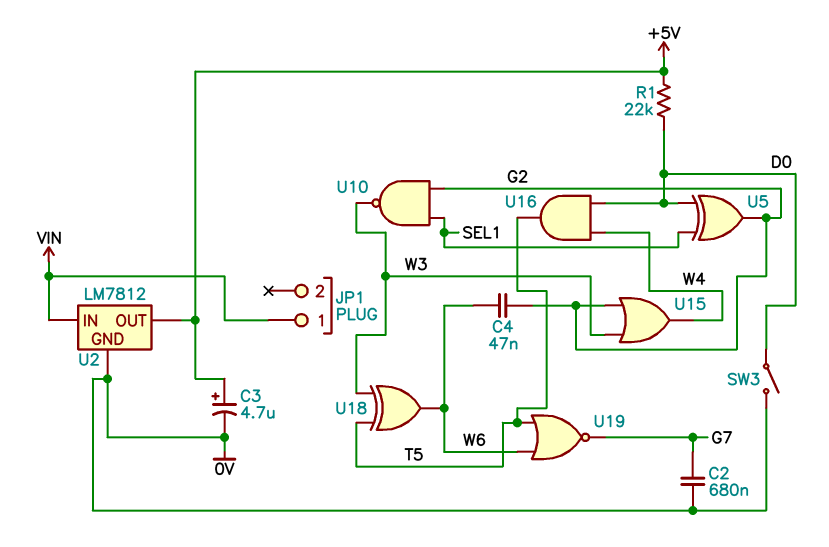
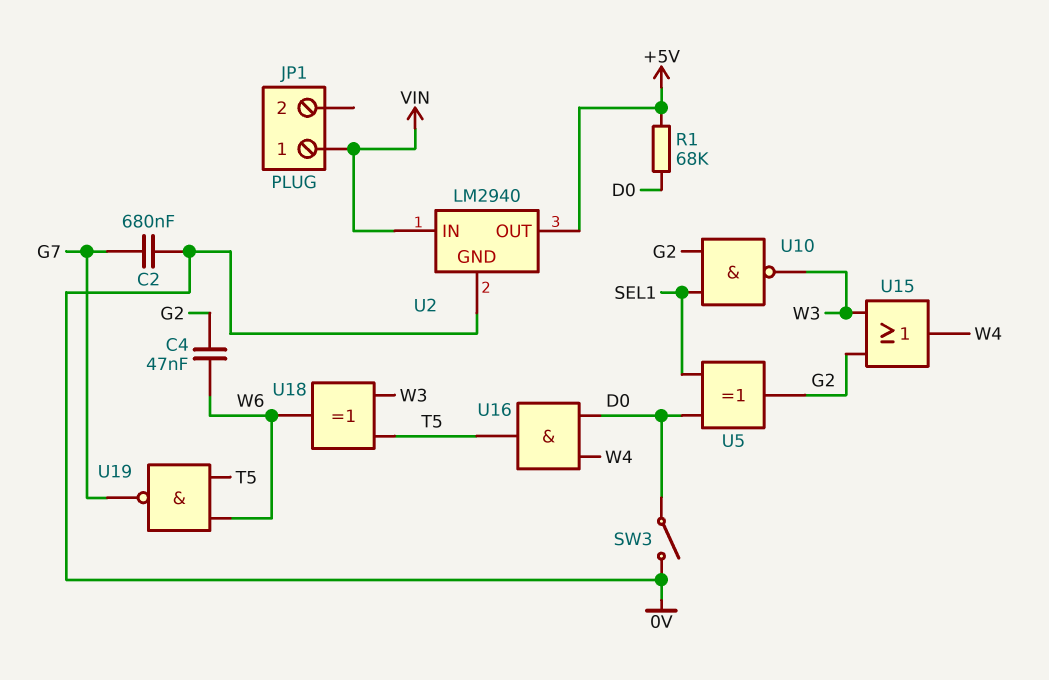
C3: 4.7uF (plus +5V, minus 0V) -> none
R1: 22k (+5V, D0) -> 68k (+5V, D0)
U2: LM7812 -> LM2940
U19: NOR (in T5, in W6, out G7) -> NAND (in T5, in W6, out G7)

